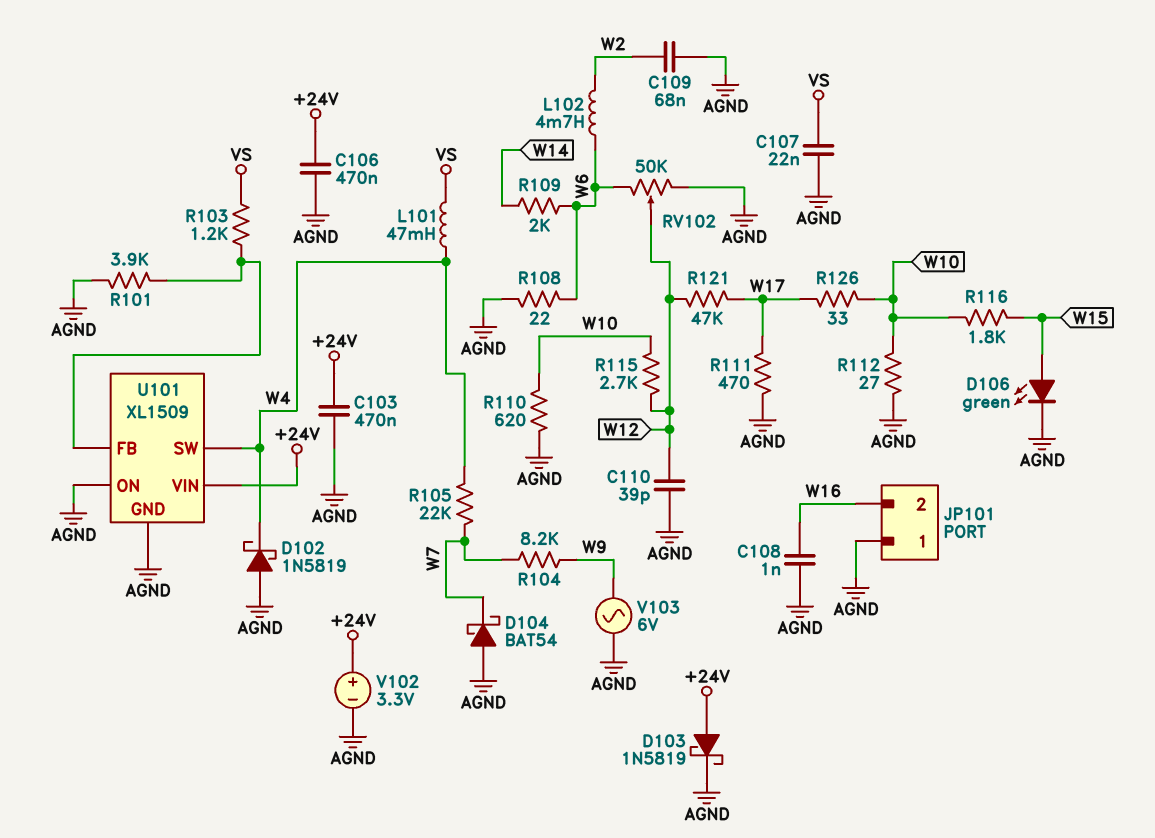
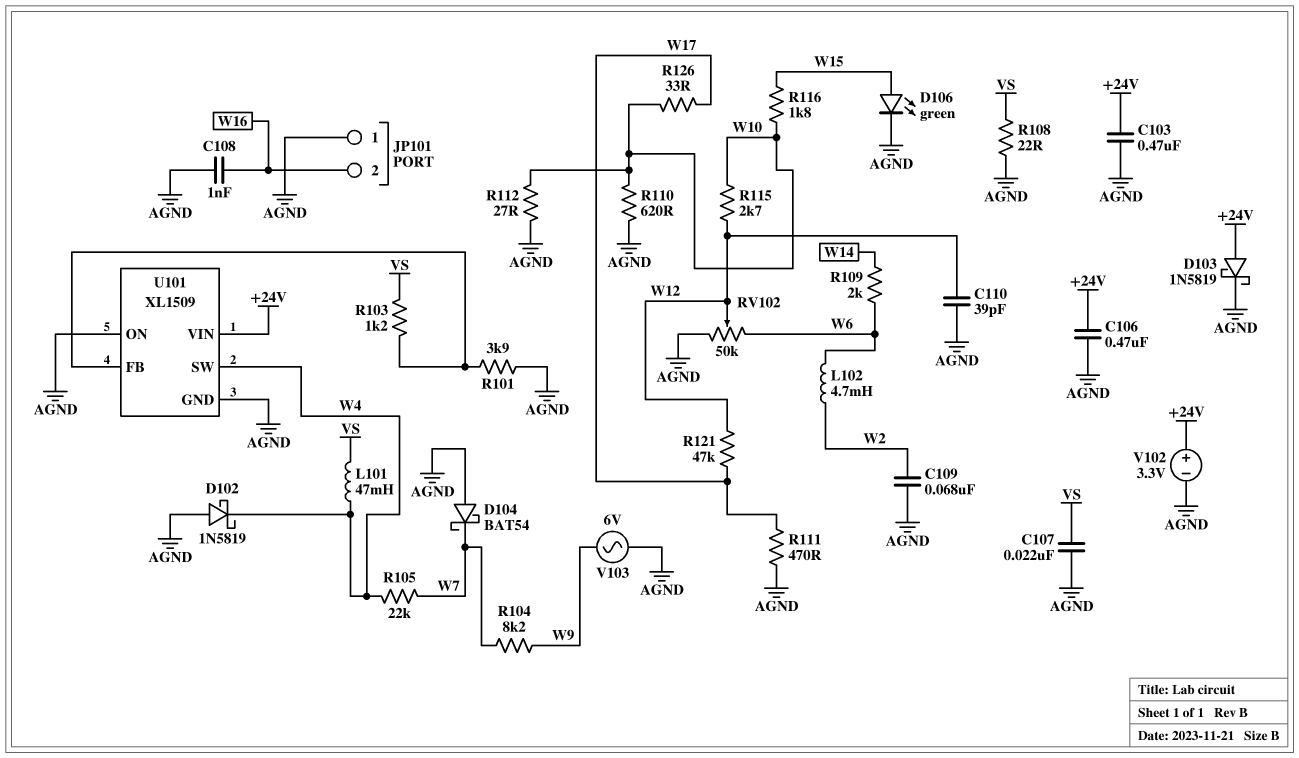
R108: 22 (AGND, W6) -> 22 (AGND, VS)

